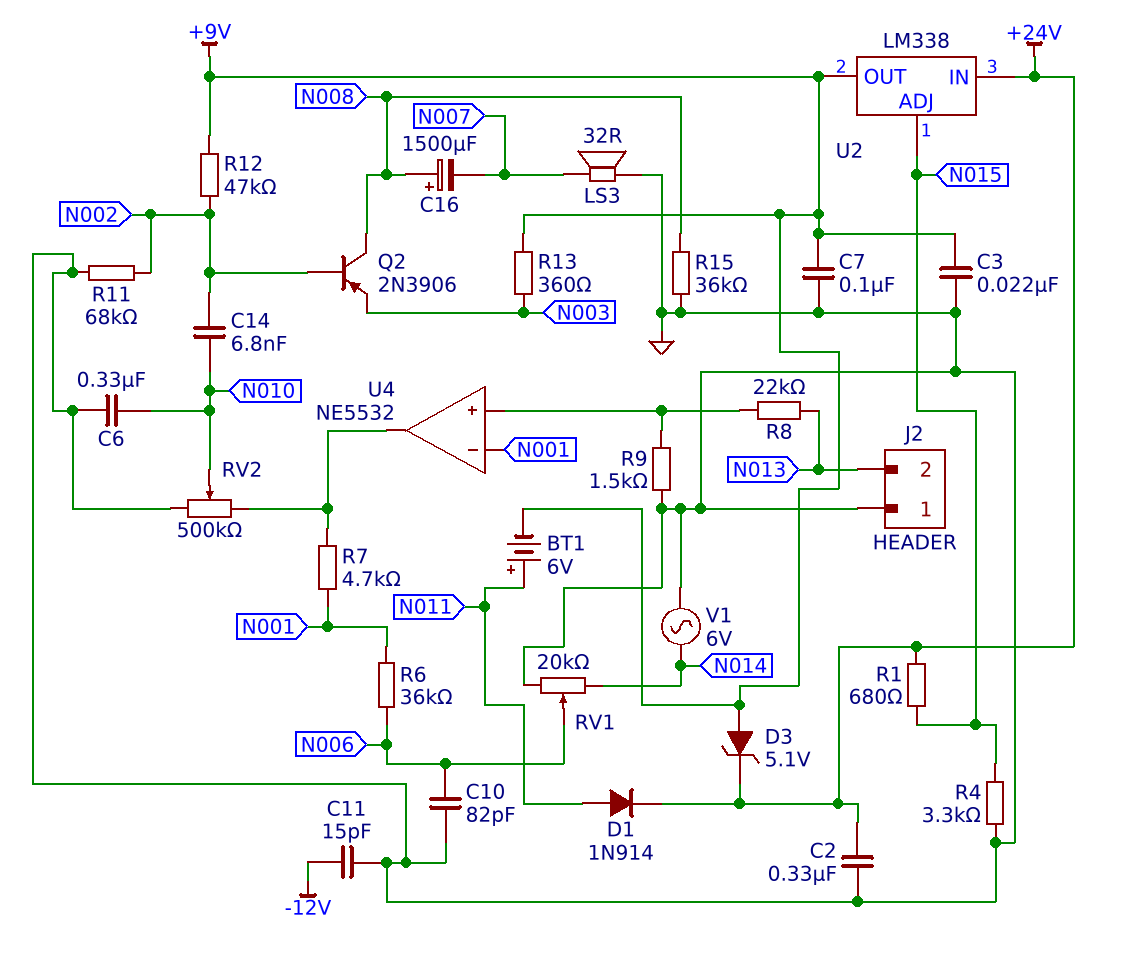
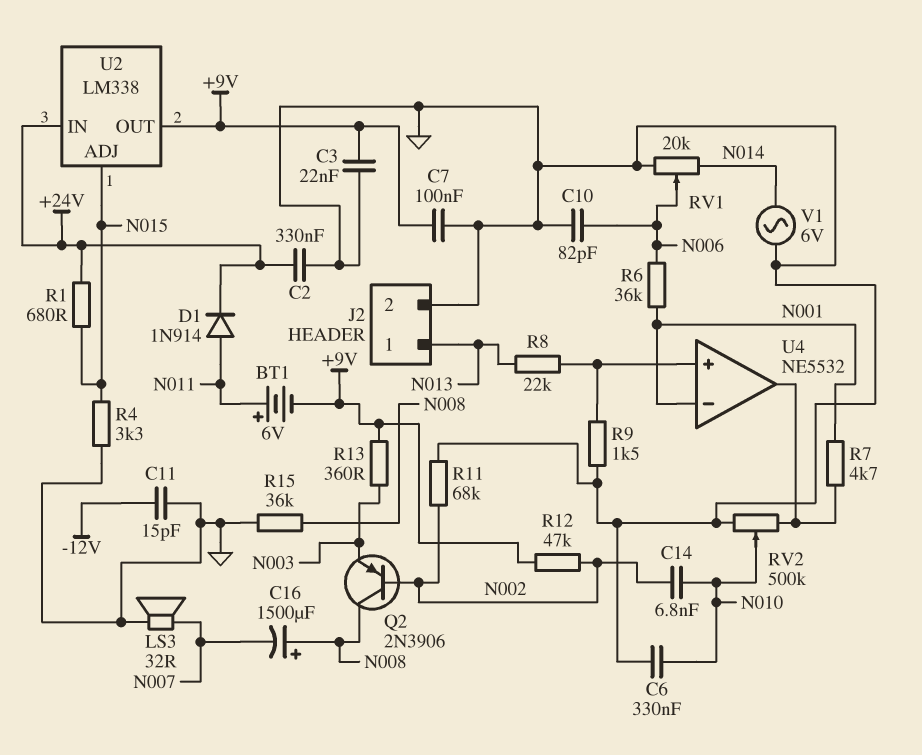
D3: zener 5.1V (A +9V, K +24V) -> none
J2 pin 1: GND -> N013
J2 pin 2: N013 -> GND

